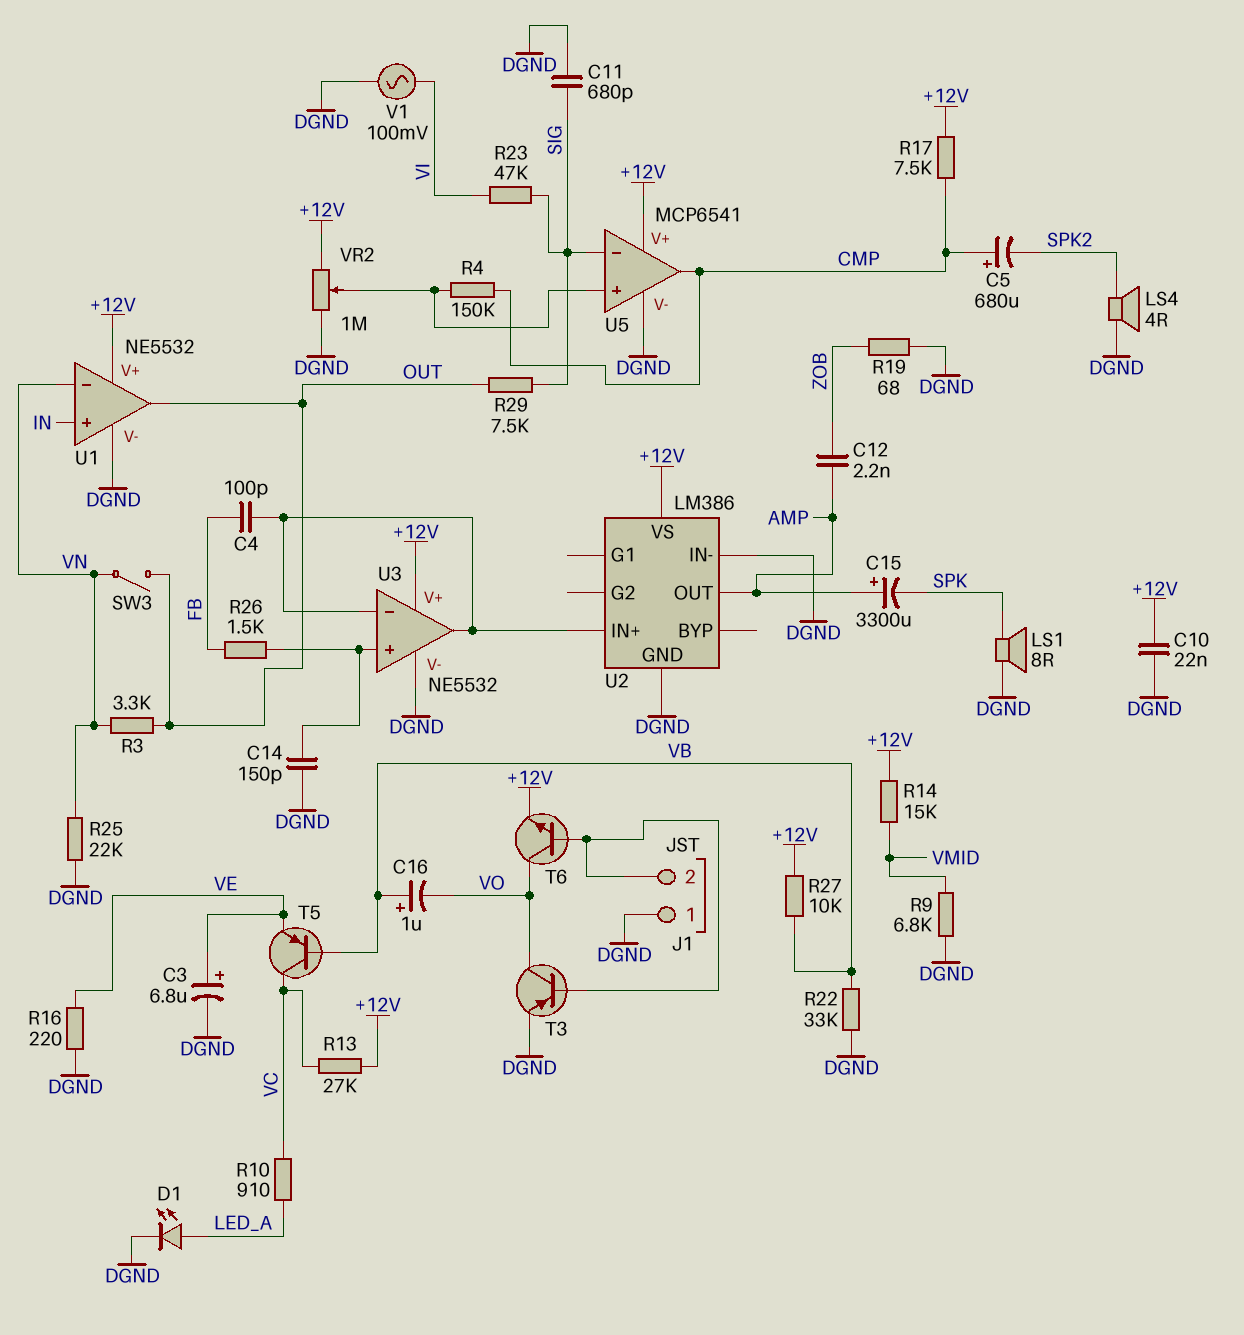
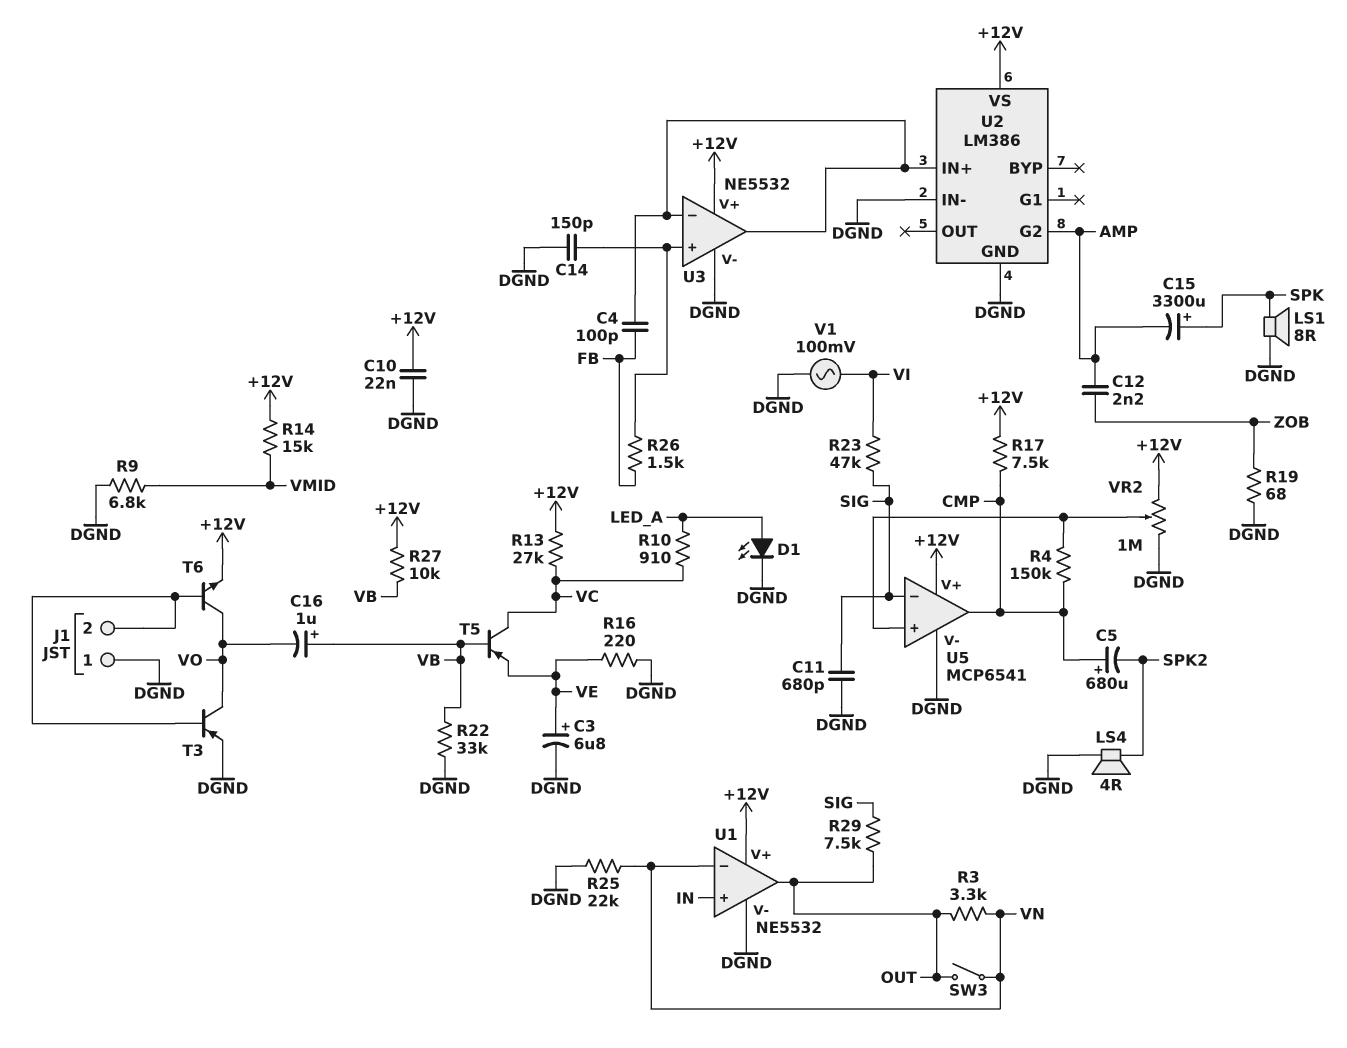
C15: 3300uF (plus AMP, minus SPK) -> 3300uF (plus SPK, minus AMP)
U2 pin G2: none -> AMP
U2 pin OUT: AMP -> none

